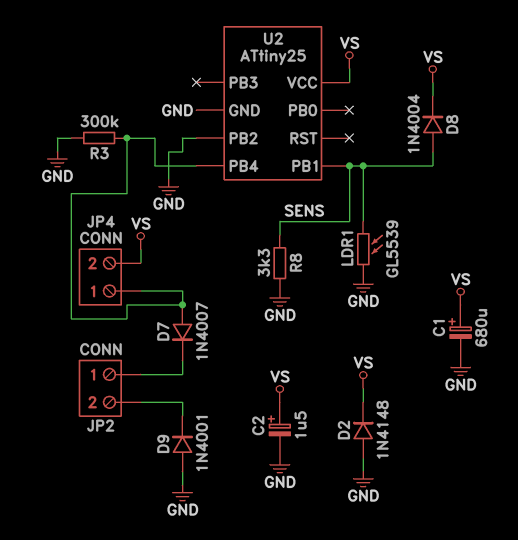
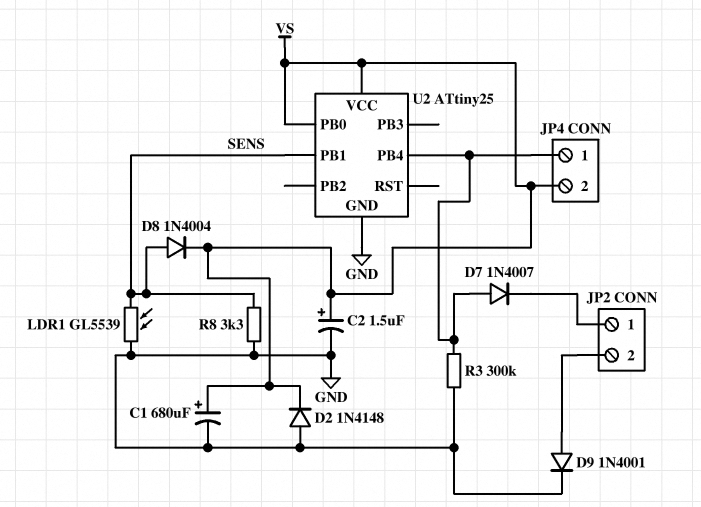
D9: diode 1N4001 (A GND, K JP2/2) -> diode 1N4001 (A JP2/2, K GND)
U2 pin PB0: none -> VS
U2 pin PB2: GND -> none

